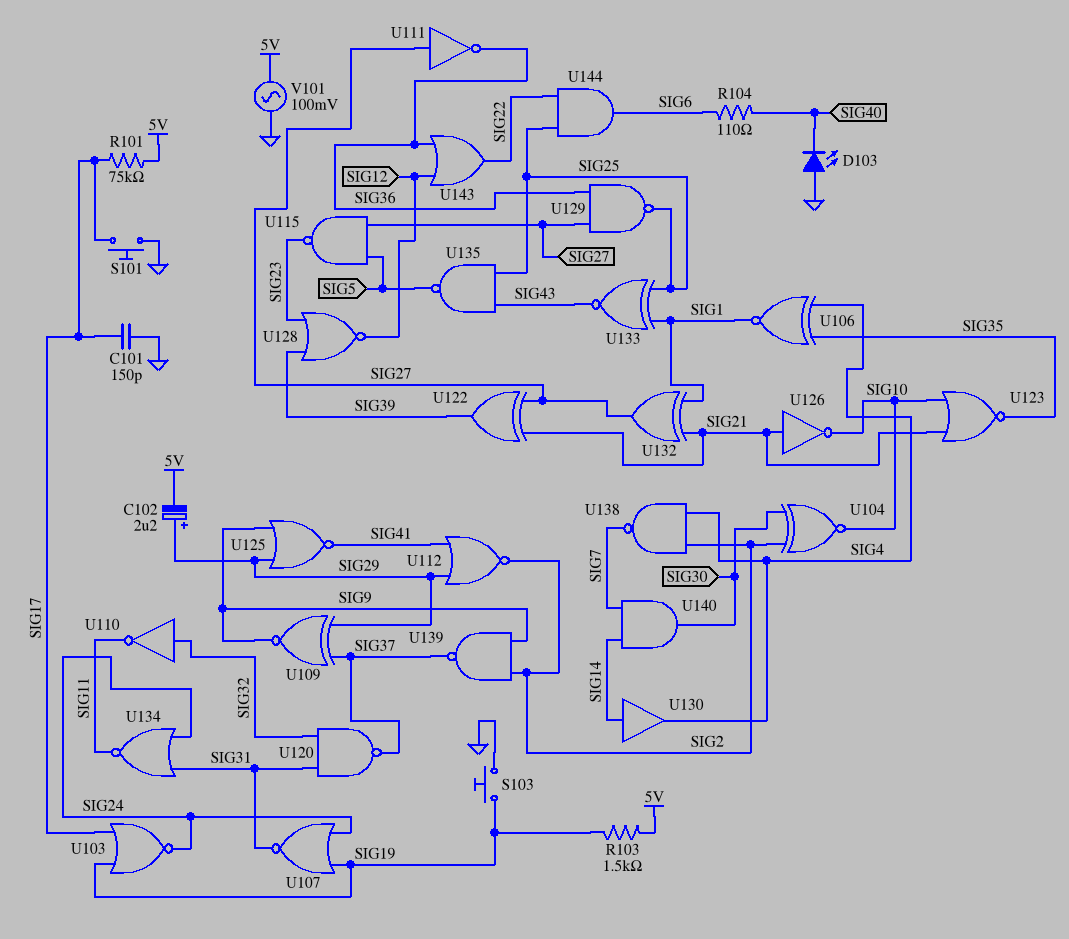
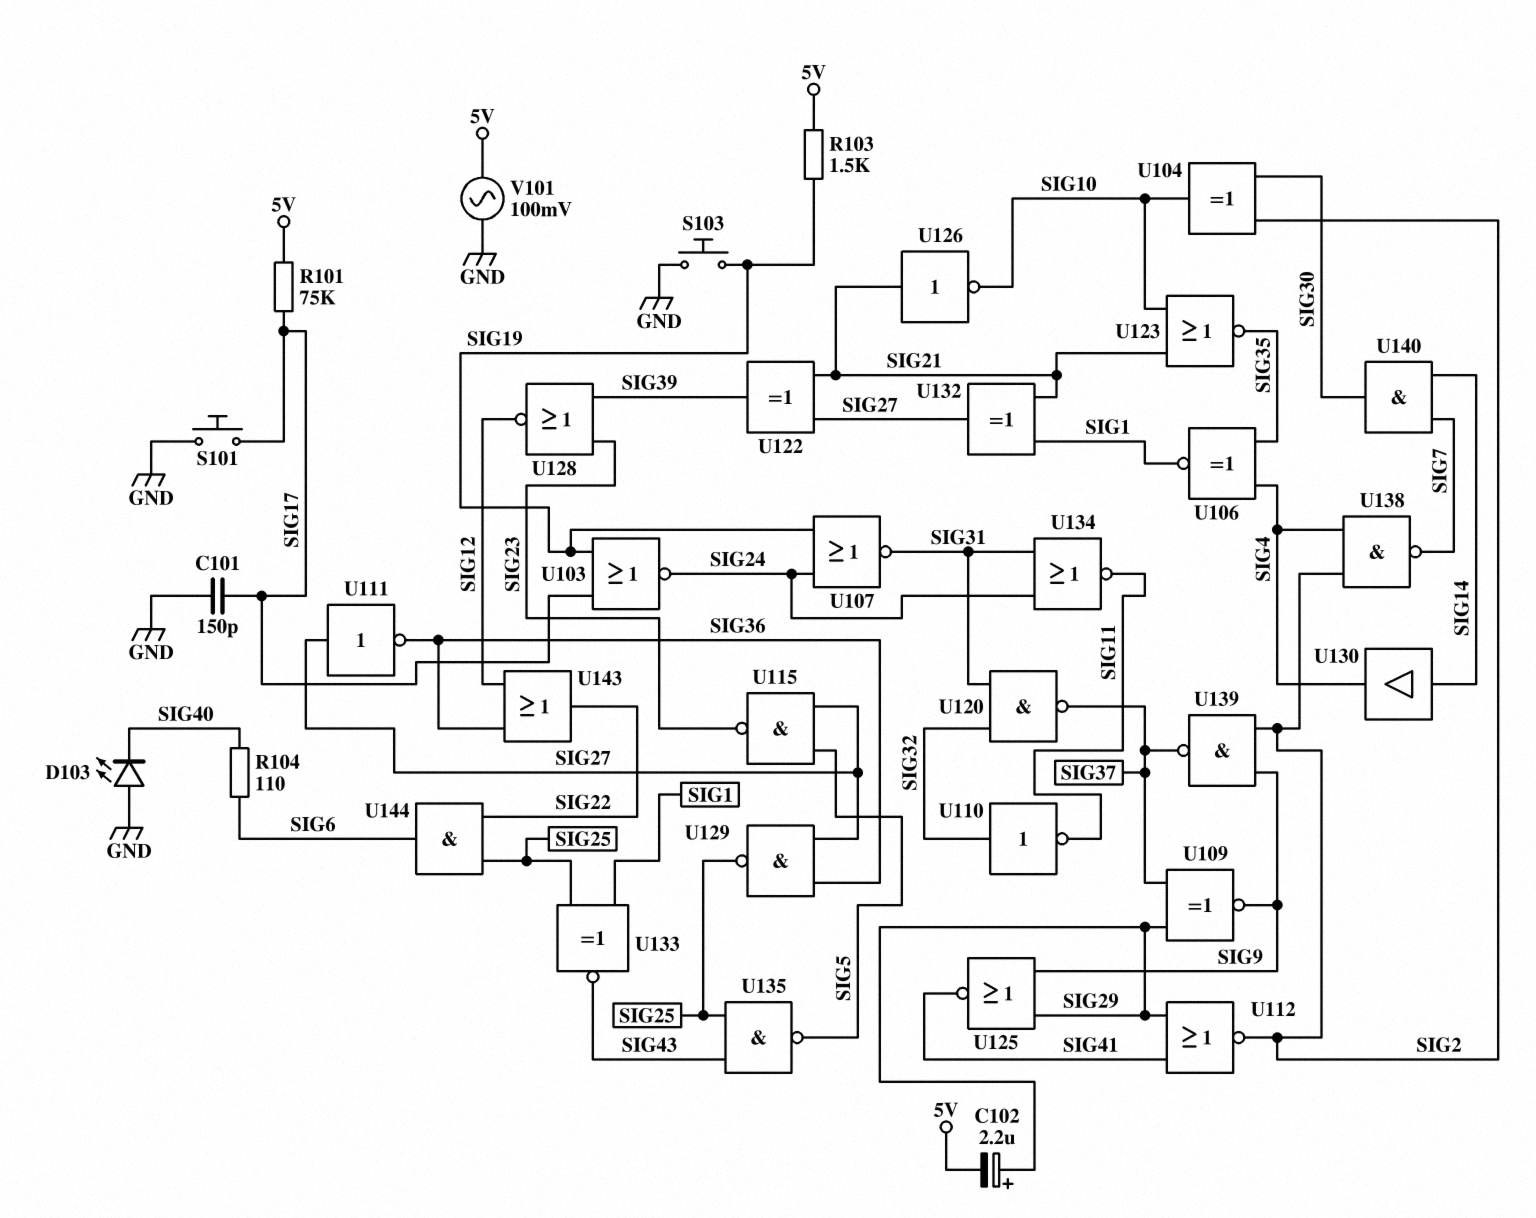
U104: XNOR (in SIG2, in SIG30, out SIG10) -> XOR (in SIG2, in SIG30, out SIG10)

